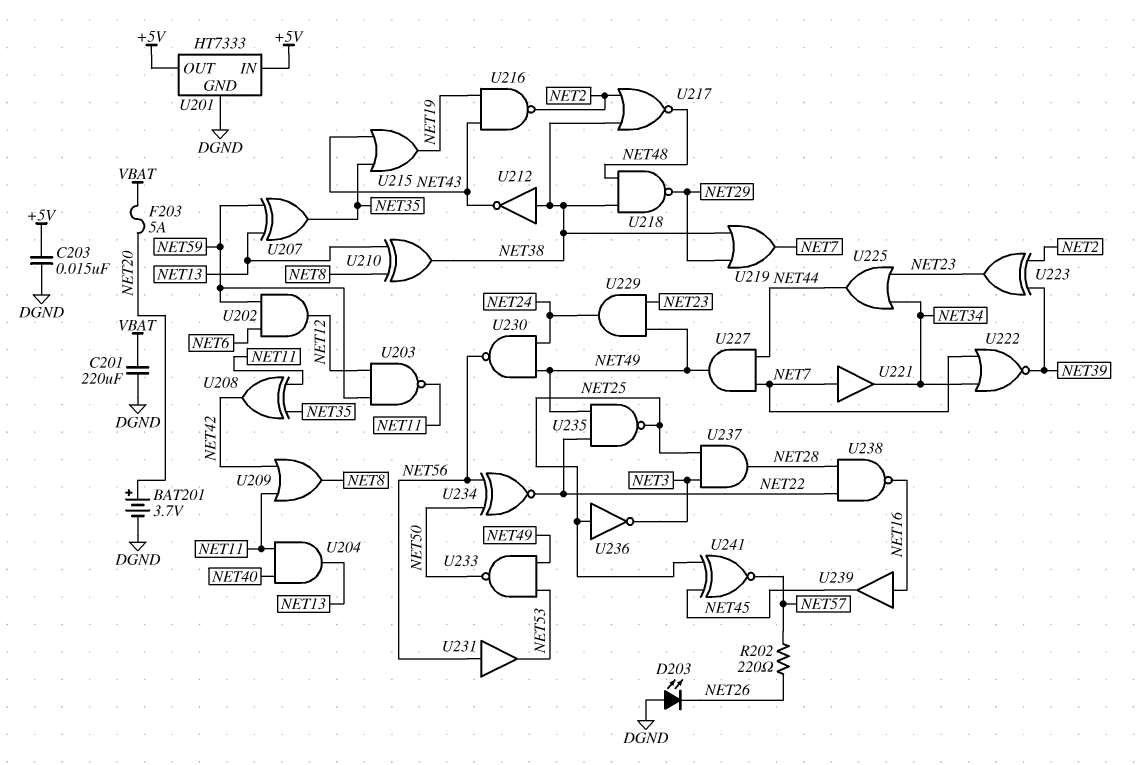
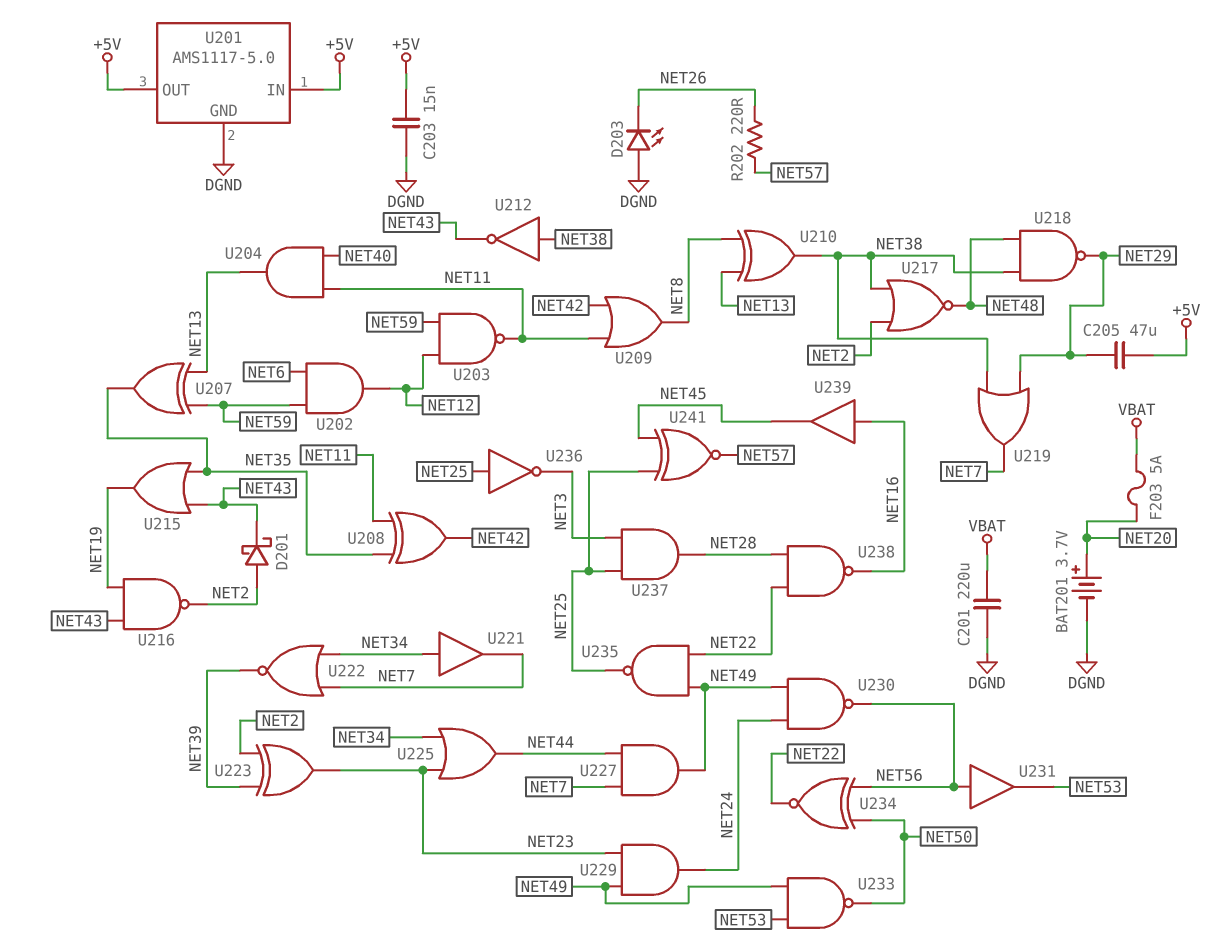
C205: none -> 47uF (+5V, NET29)
D201: none -> schottky (A NET2, K NET43)
U201: HT7333 -> AMS1117-5.0
U221: buffer (in NET7, out NET34) -> buffer (in NET34, out NET7)

